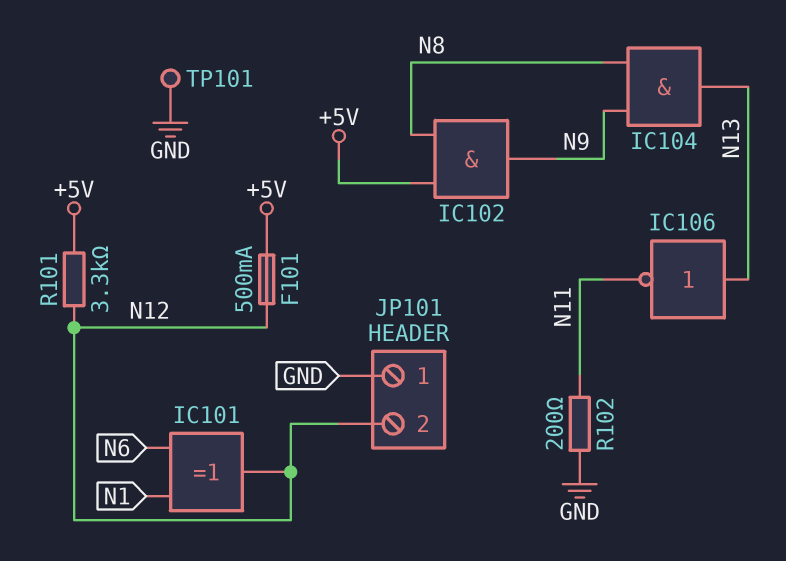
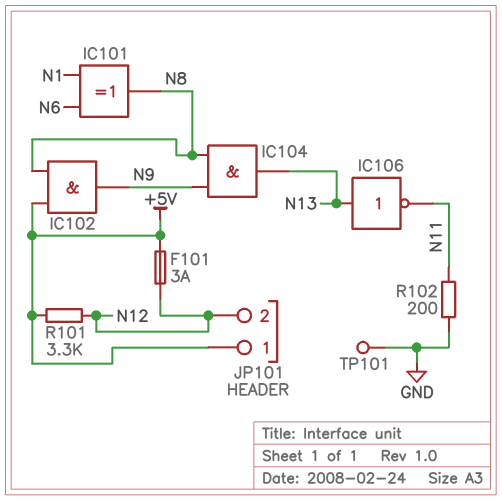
F101: 500mA (+5V, N12) -> 3A (+5V, N12)
IC101: XOR (in N1, in N6, out N12) -> XOR (in N1, in N6, out N8)
JP101 pin 1: GND -> +5V

